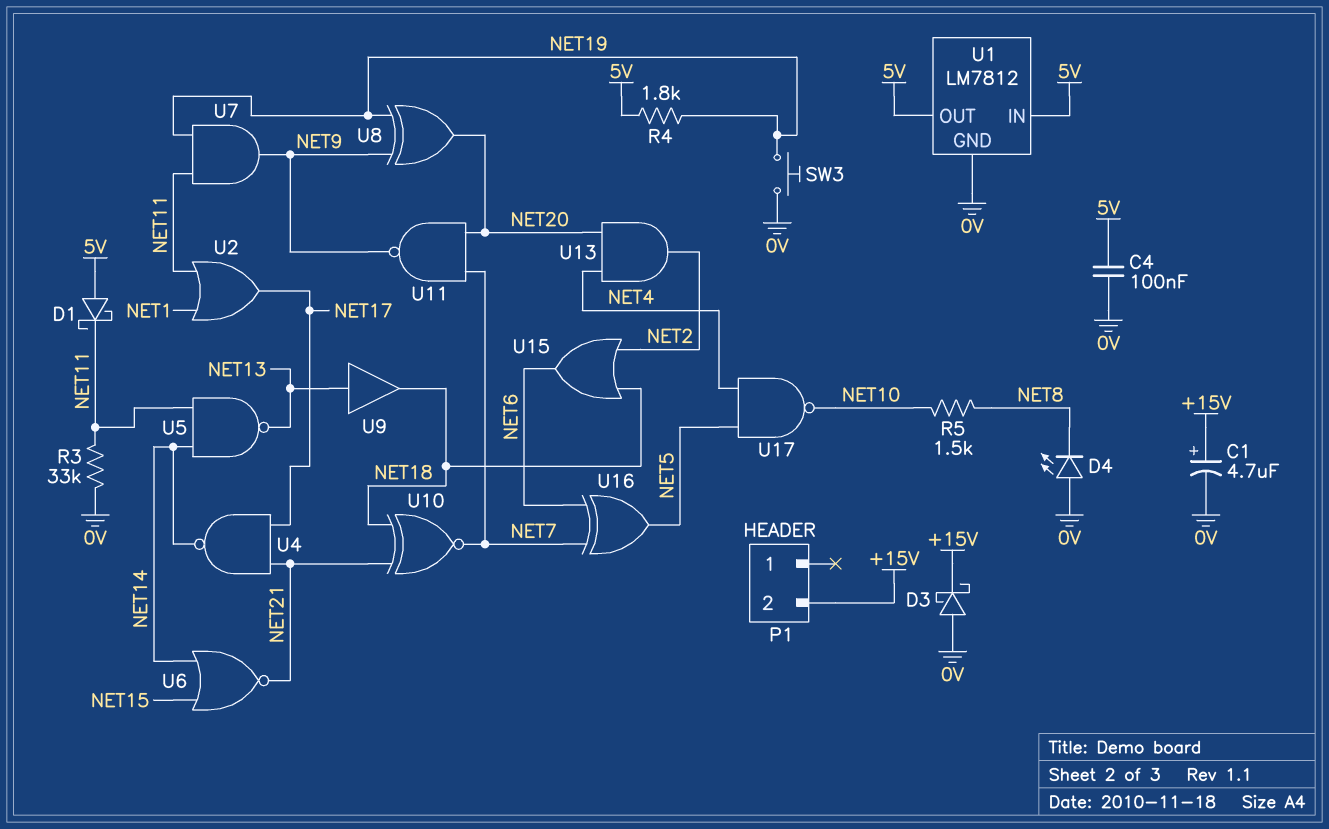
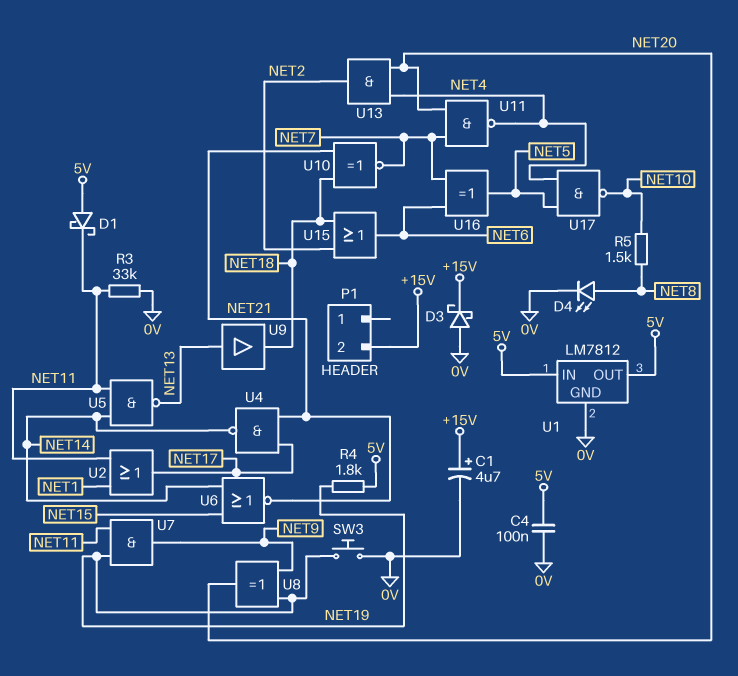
D4: LED (A 0V, K NET8) -> LED (A NET8, K 0V)
U11: NAND (in NET7, in NET20, out NET9) -> NAND (in NET7, in NET20, out NET4)

